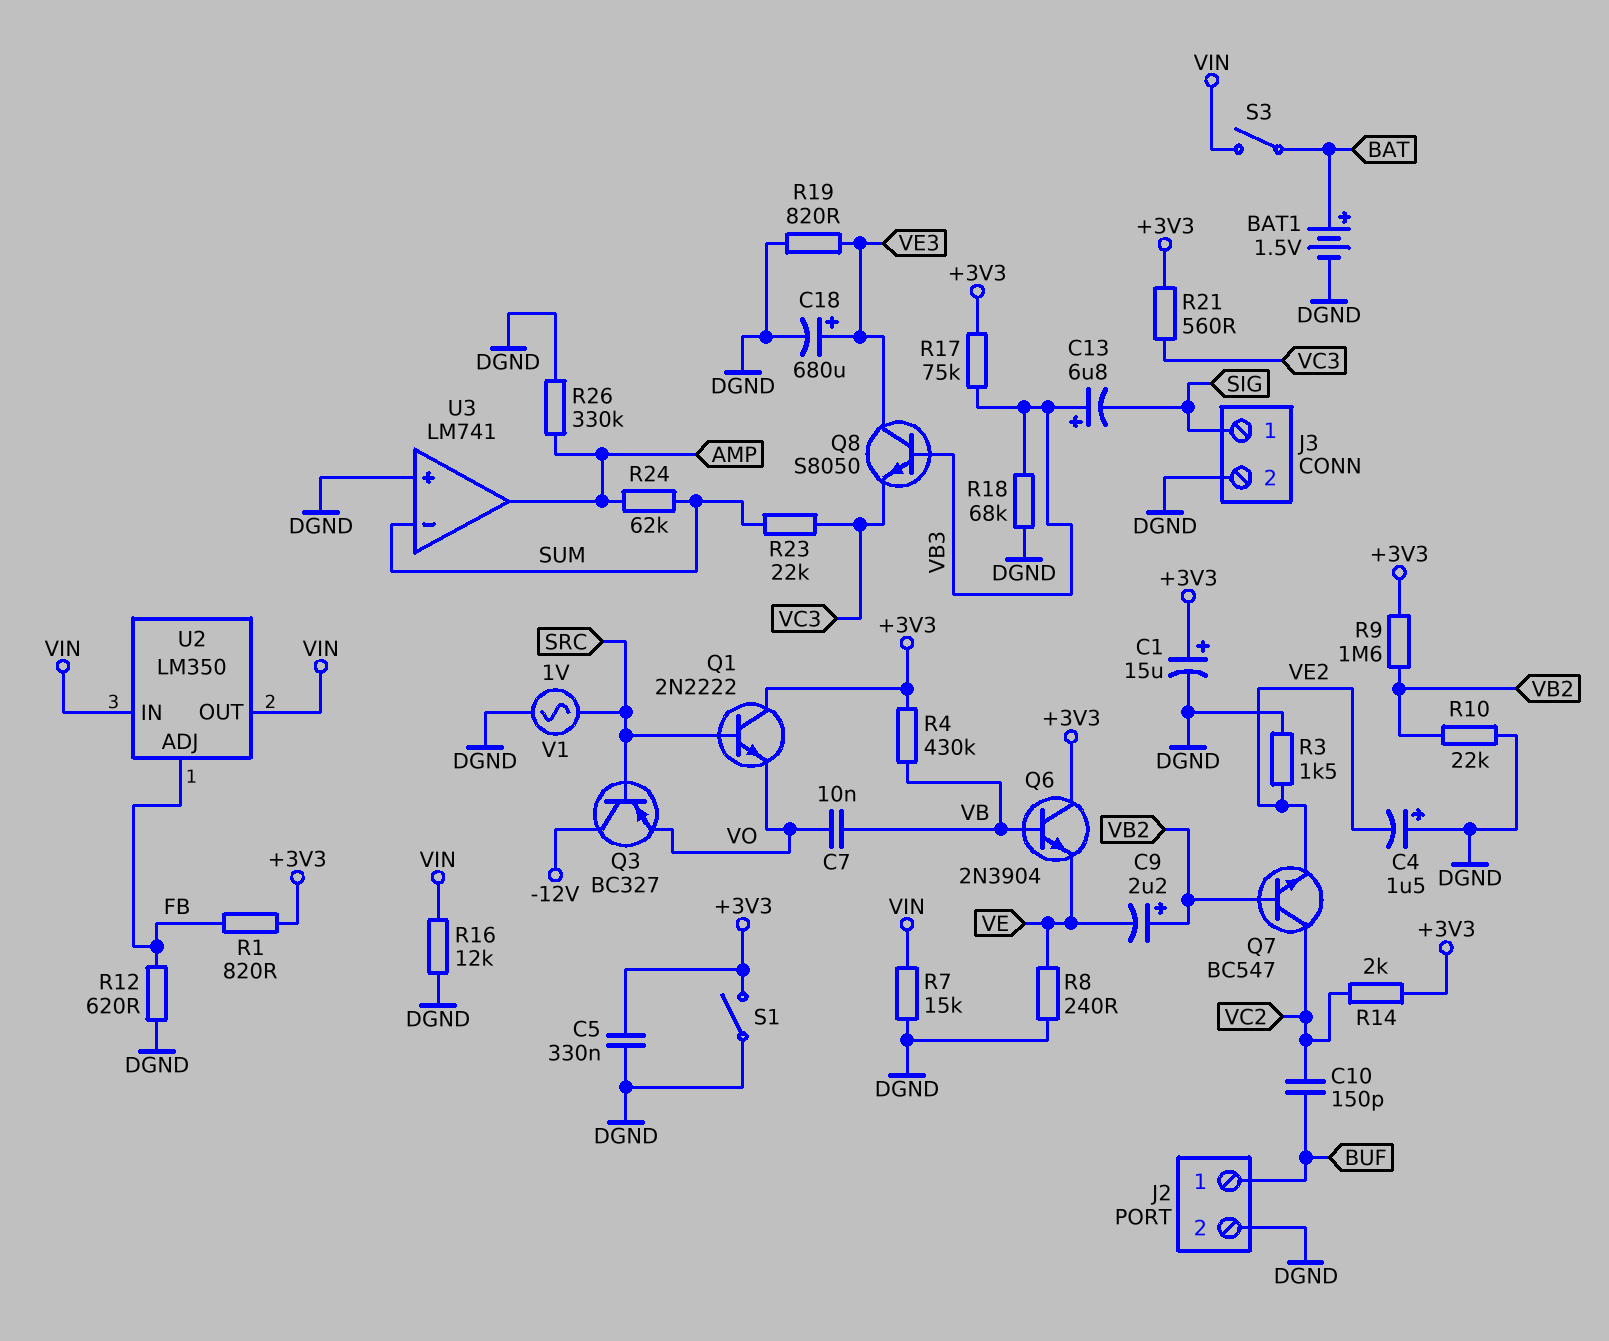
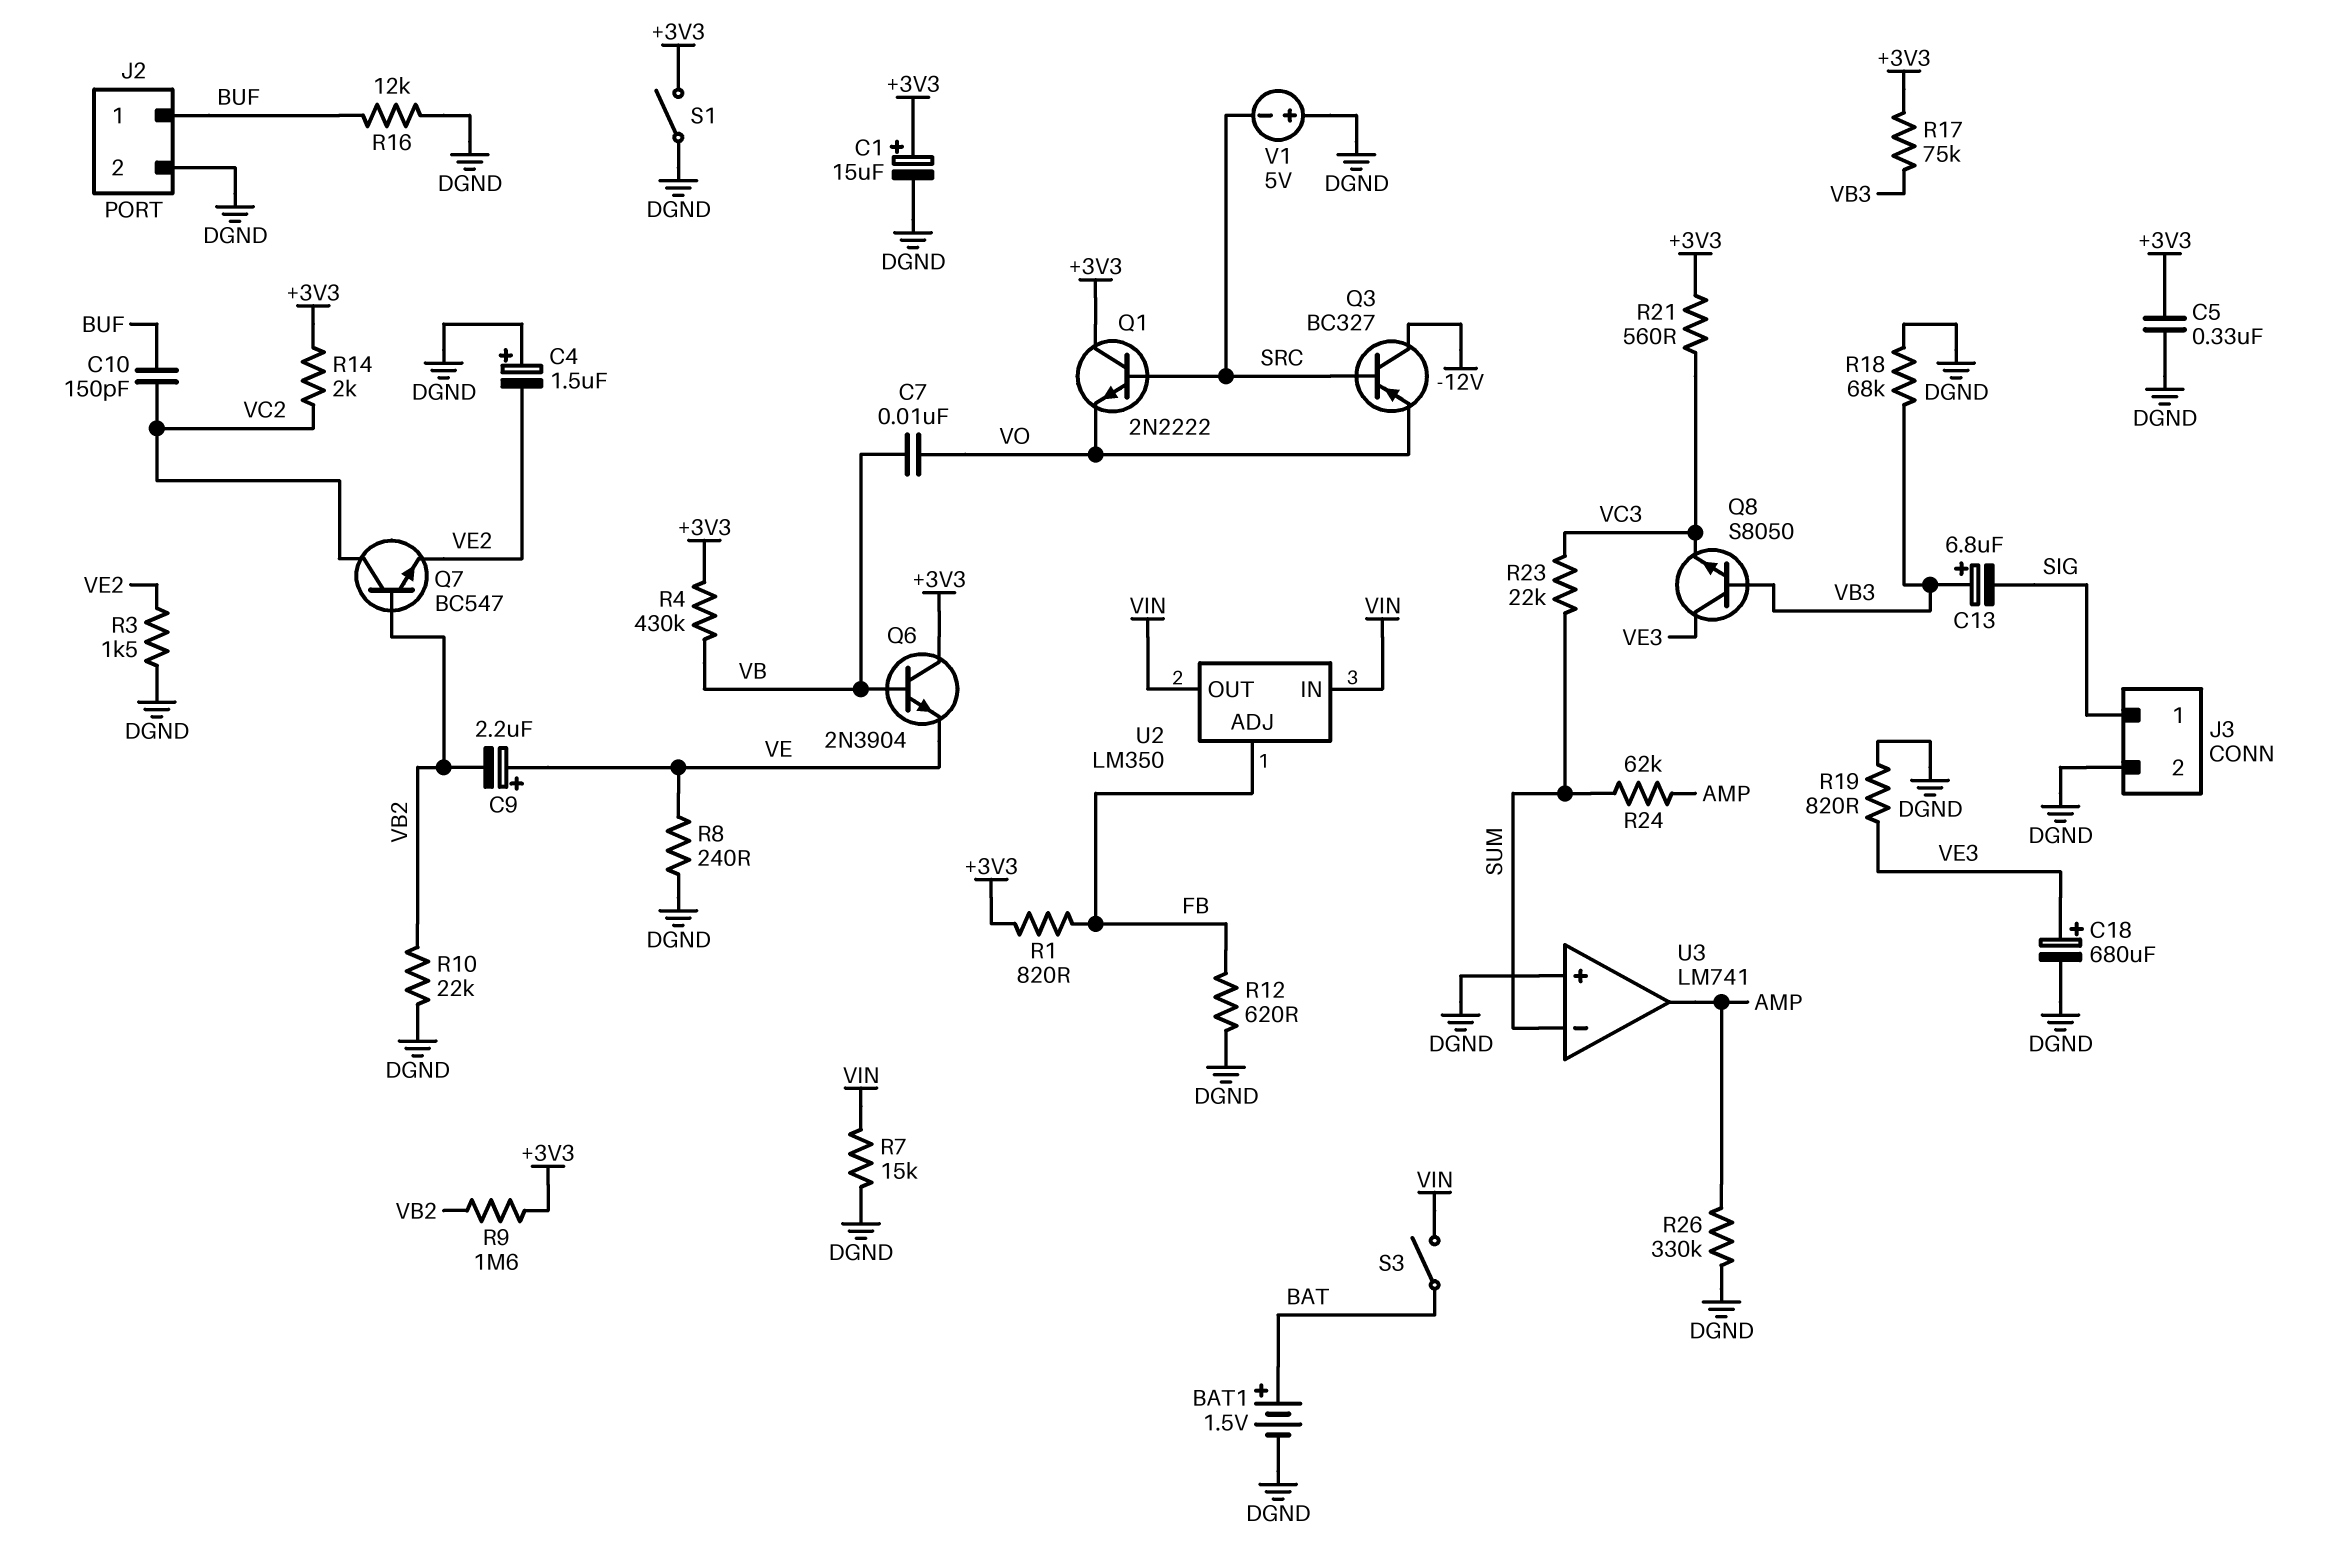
C9: 2.2uF (plus VB2, minus VE) -> 2.2uF (plus VE, minus VB2)
R16: 12k (DGND, VIN) -> 12k (BUF, DGND)
V1: AC 1V (DGND, SRC) -> 5V (plus DGND, minus SRC)

